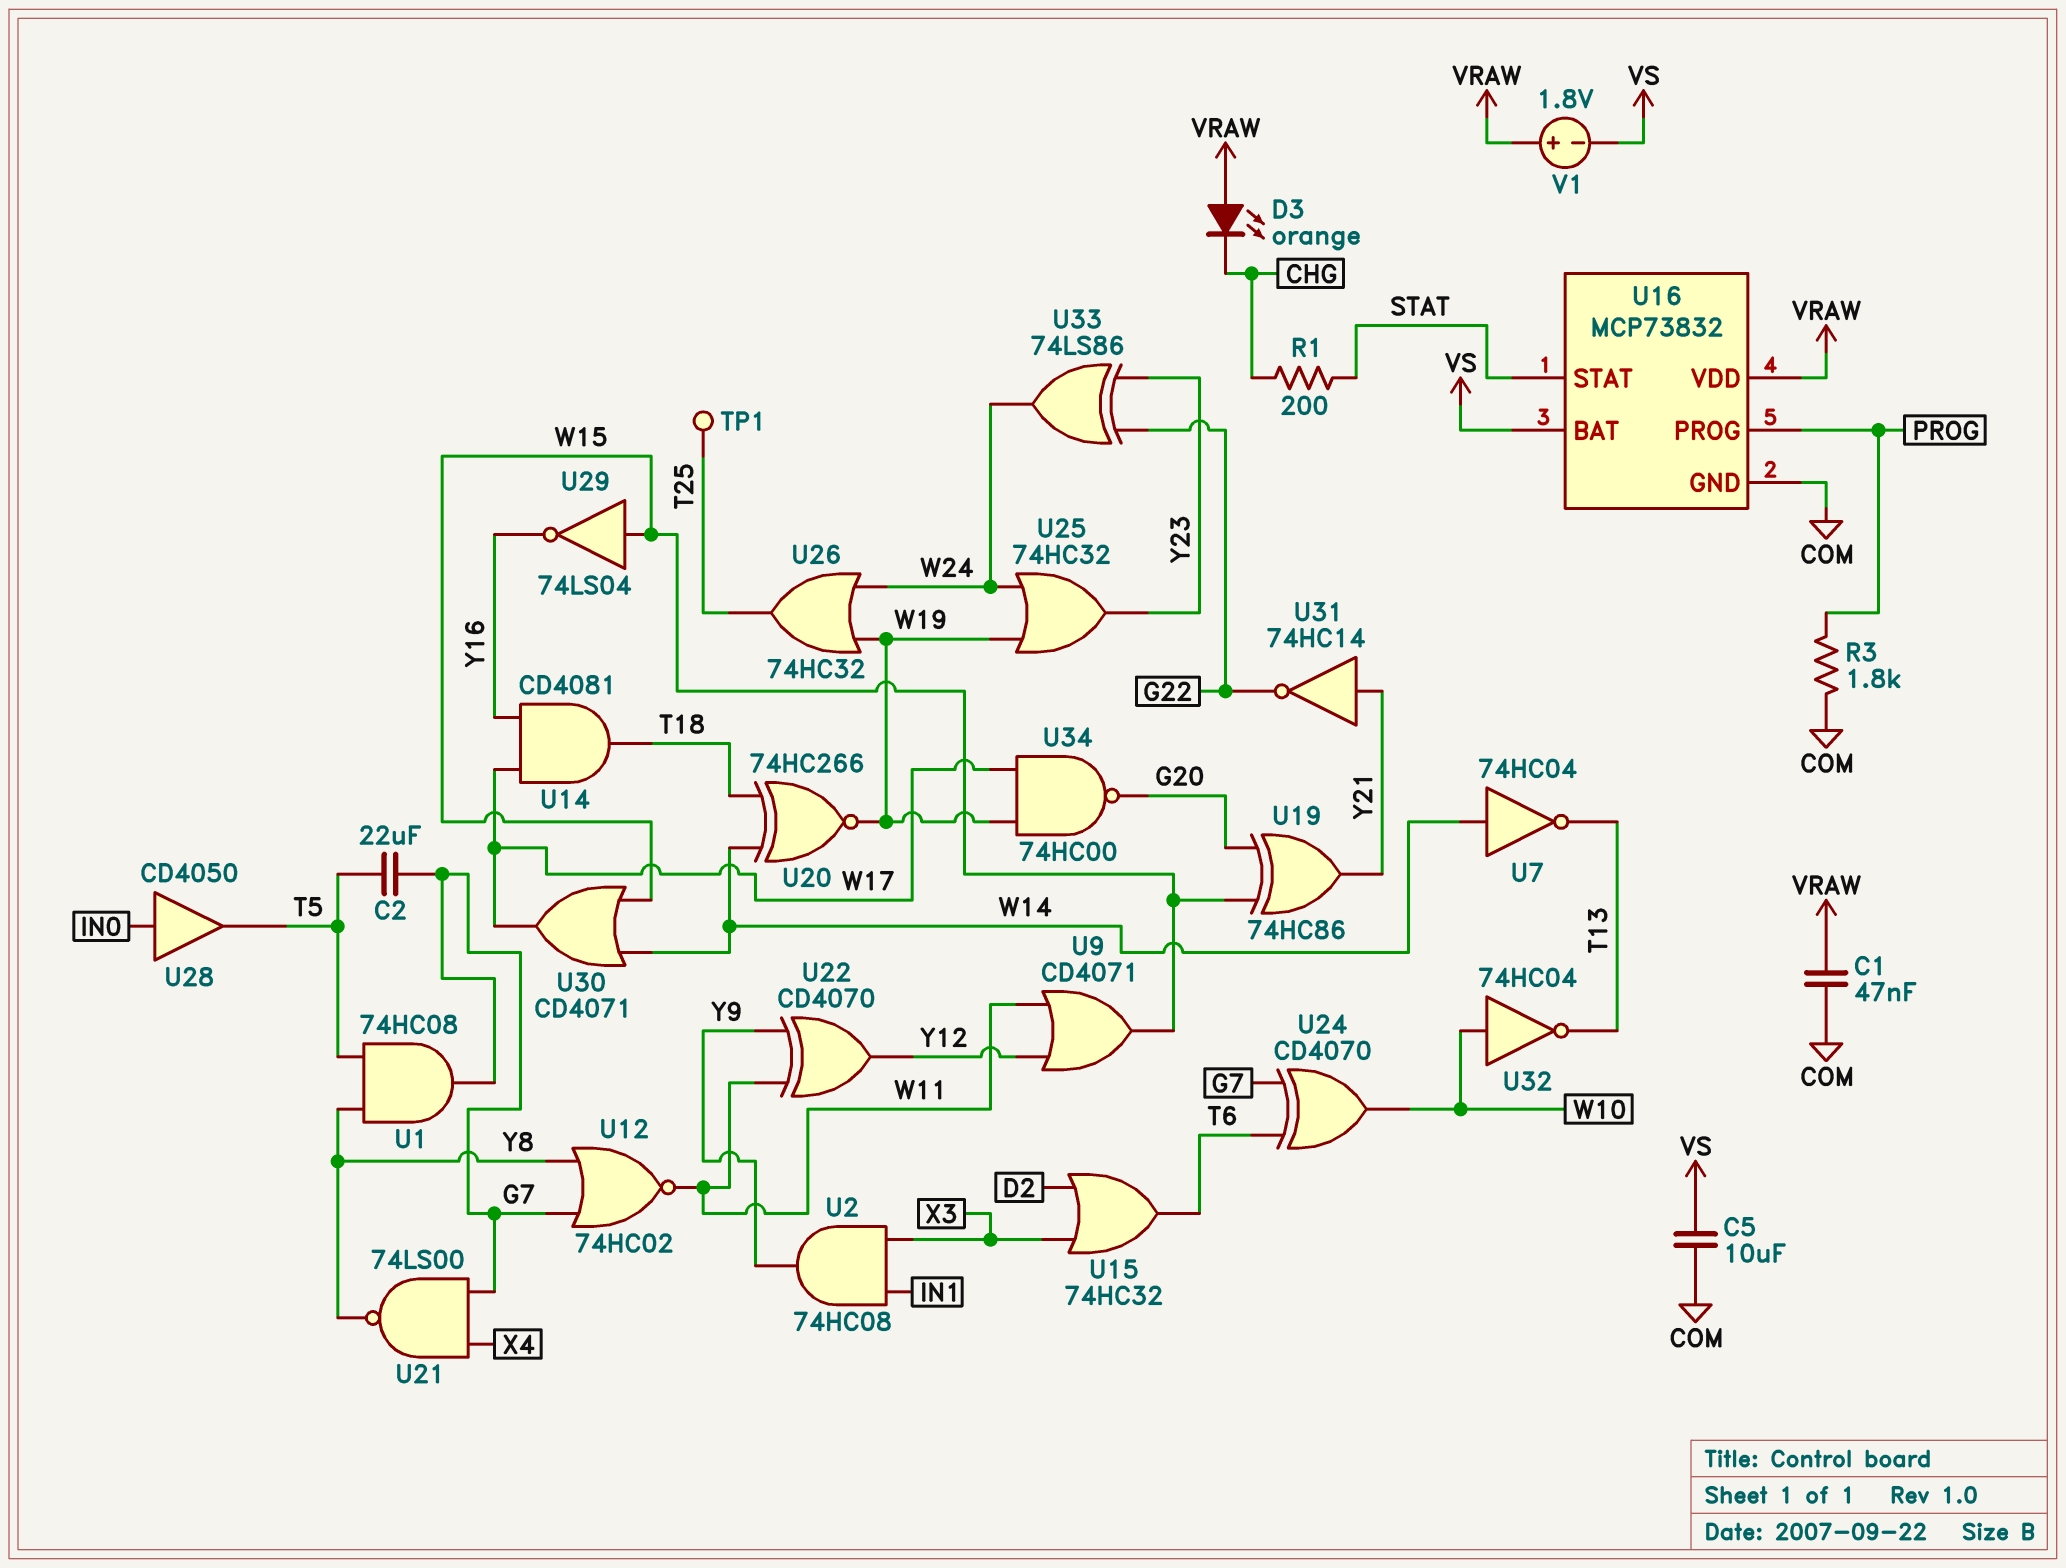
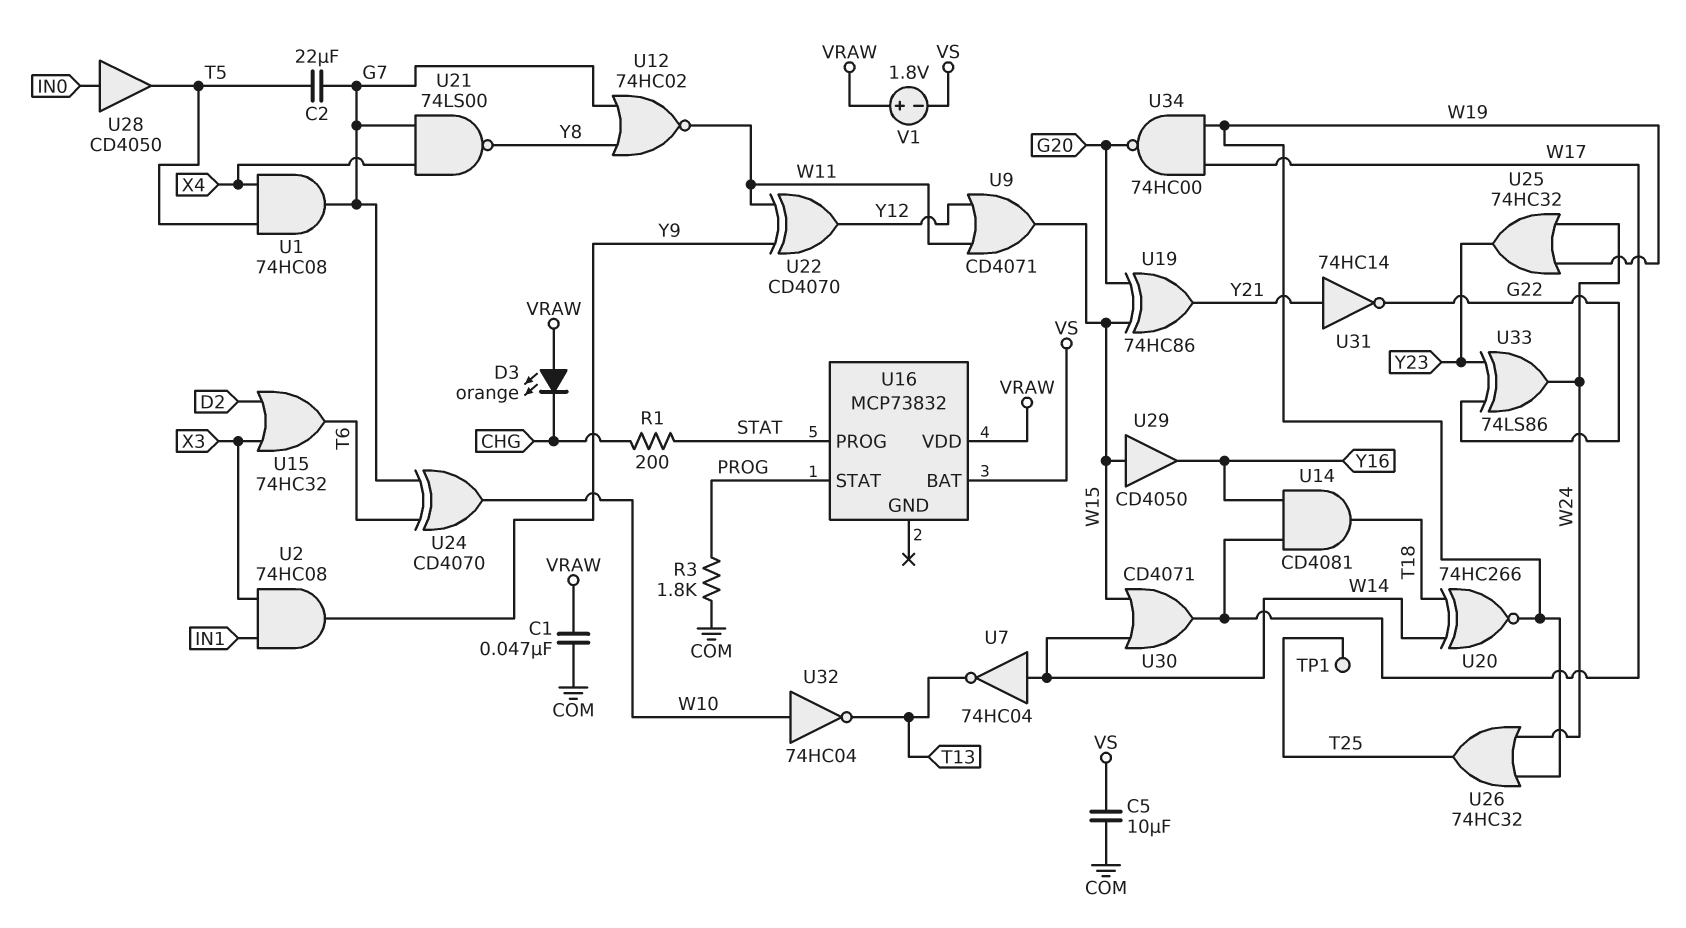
U1: AND 74HC08 (in T5, in Y8, out G7) -> AND 74HC08 (in T5, in X4, out G7)
U16 pin GND: COM -> none
U16 pin PROG: PROG -> STAT
U16 pin STAT: STAT -> PROG
U29: NOT 74LS04 (in W15, out Y16) -> buffer CD4050 (in W15, out Y16)

